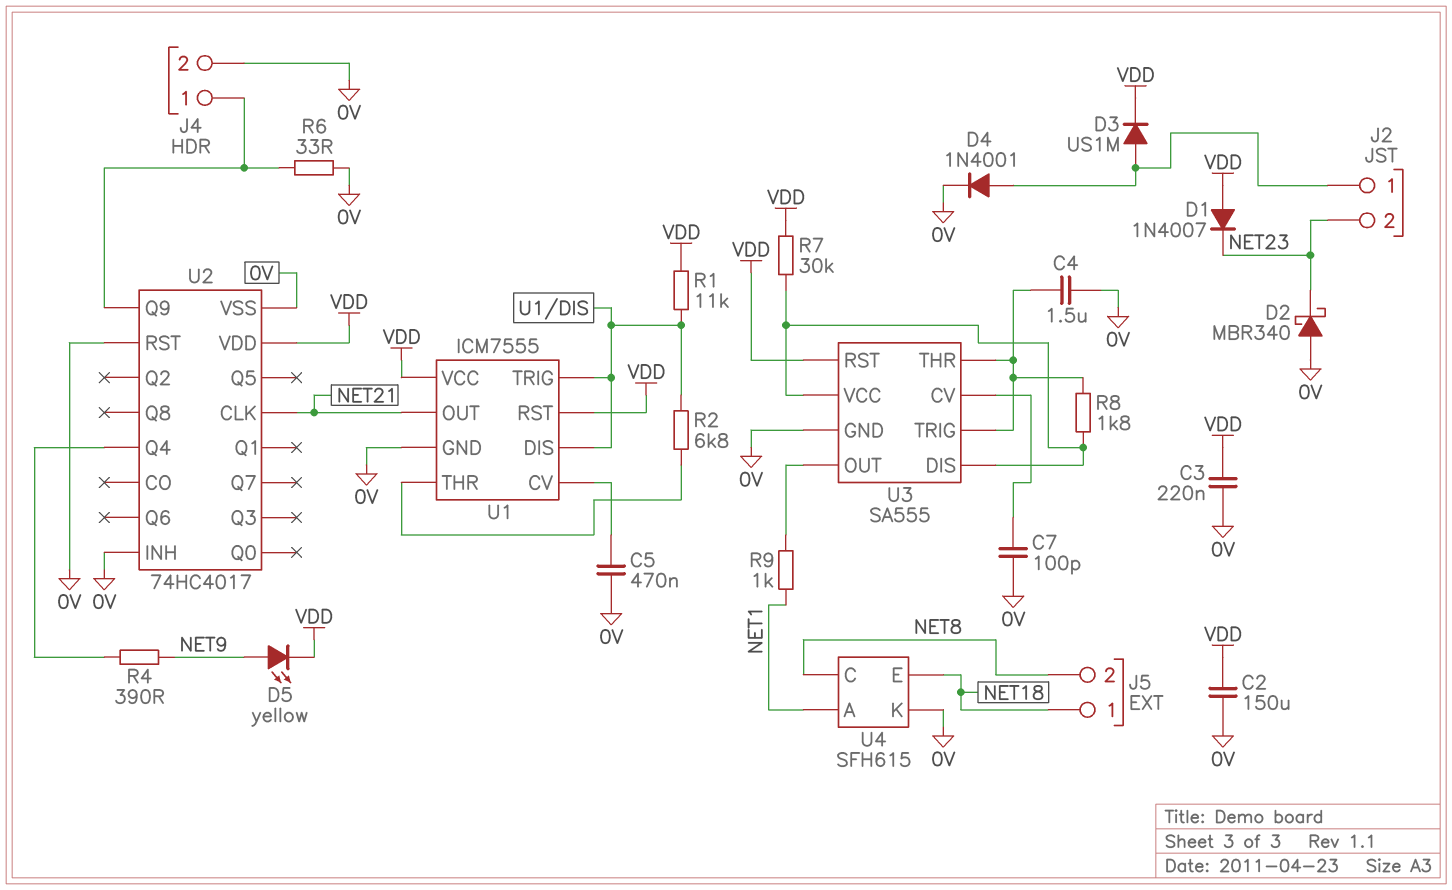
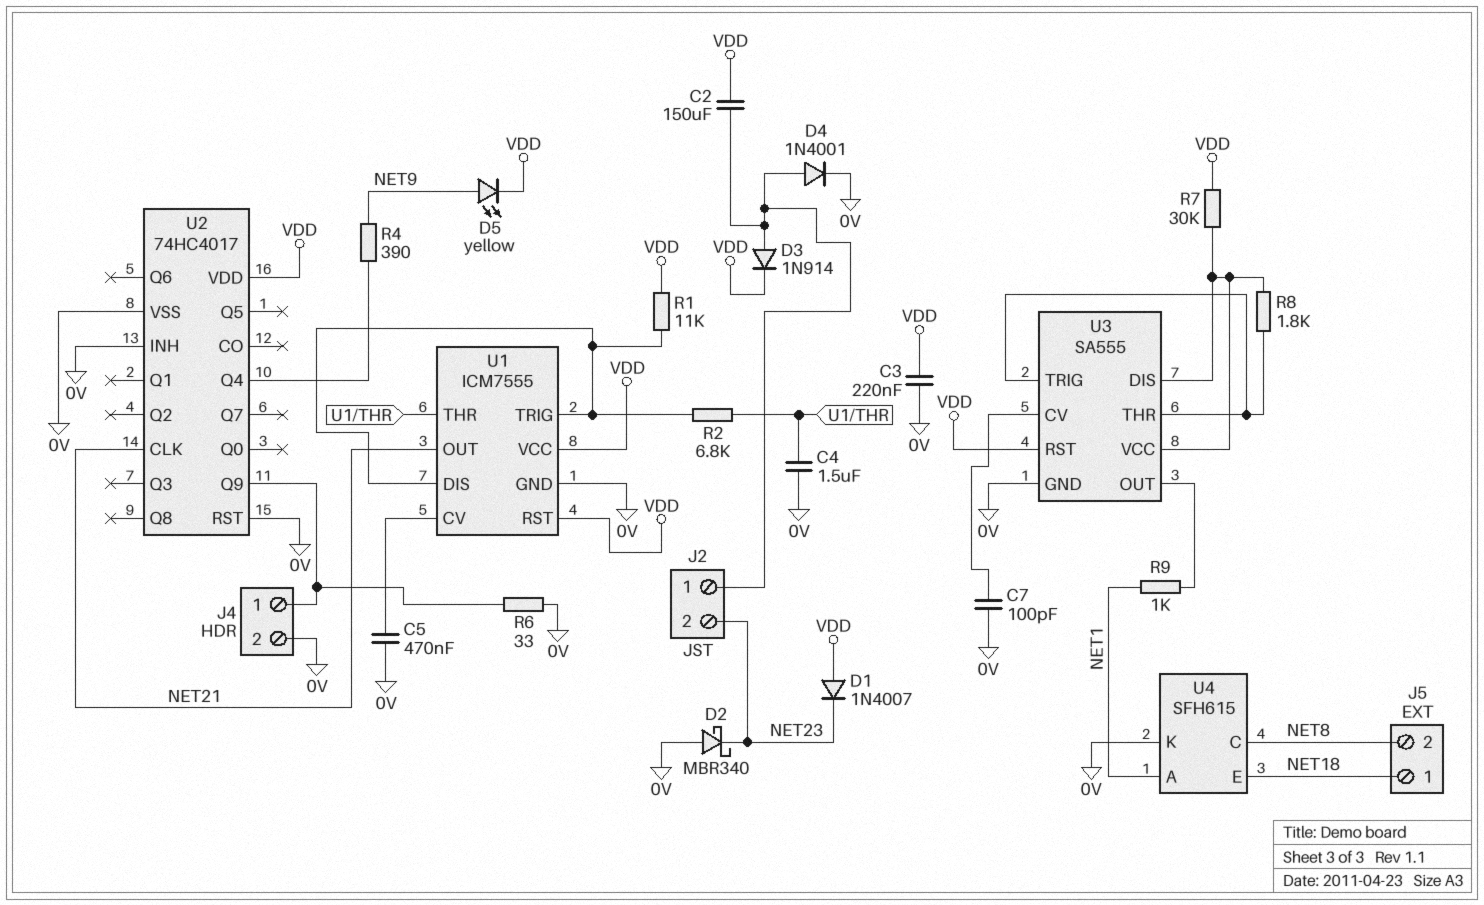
C2: 150uF (0V, VDD) -> 150uF (J2/1, VDD)
C4: 1.5uF (0V, U3/THR) -> 1.5uF (0V, U1/THR)
D3: diode US1M (A J2/1, K VDD) -> diode 1N914 (A J2/1, K VDD)

